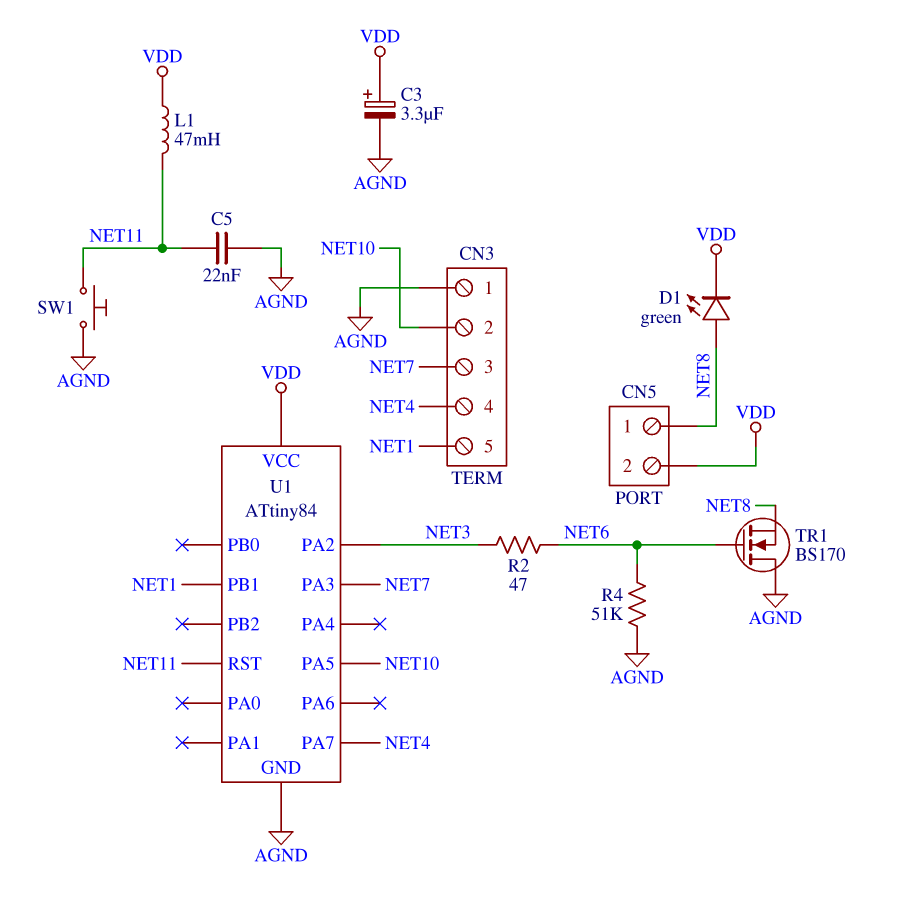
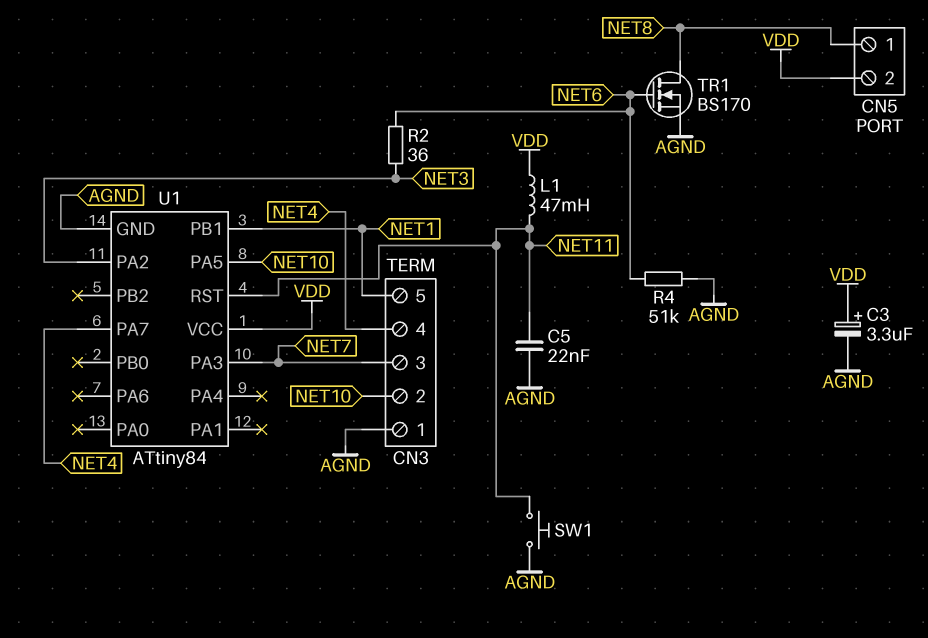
D1: LED green (A NET8, K VDD) -> none
R2: 47 (NET3, NET6) -> 36 (NET3, NET6)
TR1: NMOS BS170 (G NET6, D AGND, S NET8) -> NMOS BS170 (G NET6, D NET8, S AGND)

